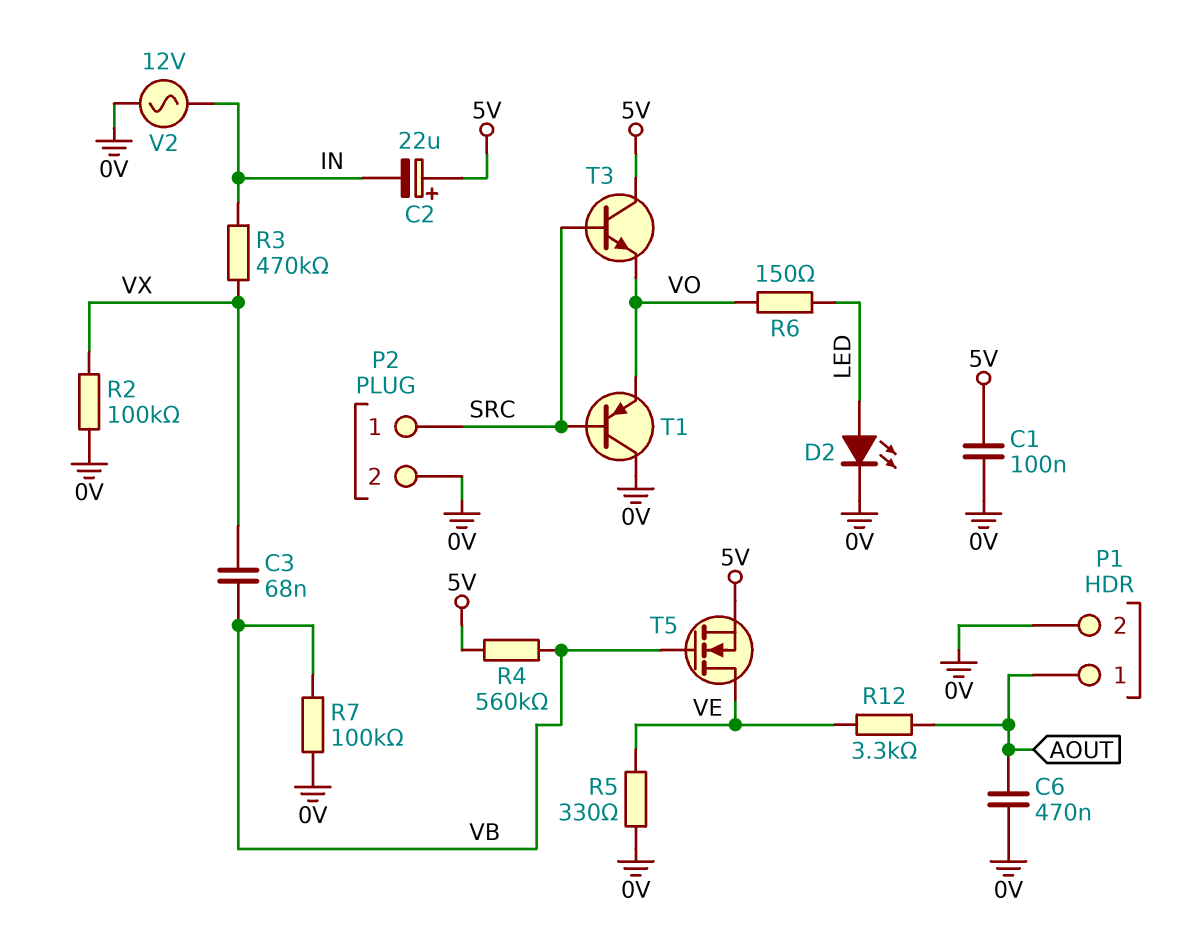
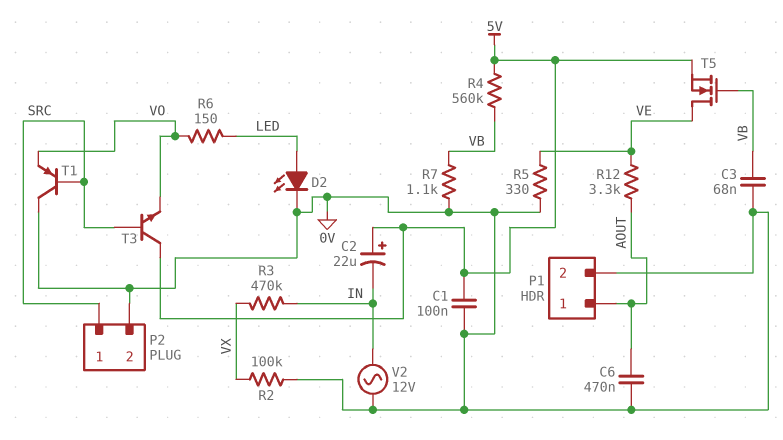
C3: 68nF (VB, VX) -> 68nF (0V, VB)
R7: 100k (0V, VB) -> 1.1k (0V, VB)

